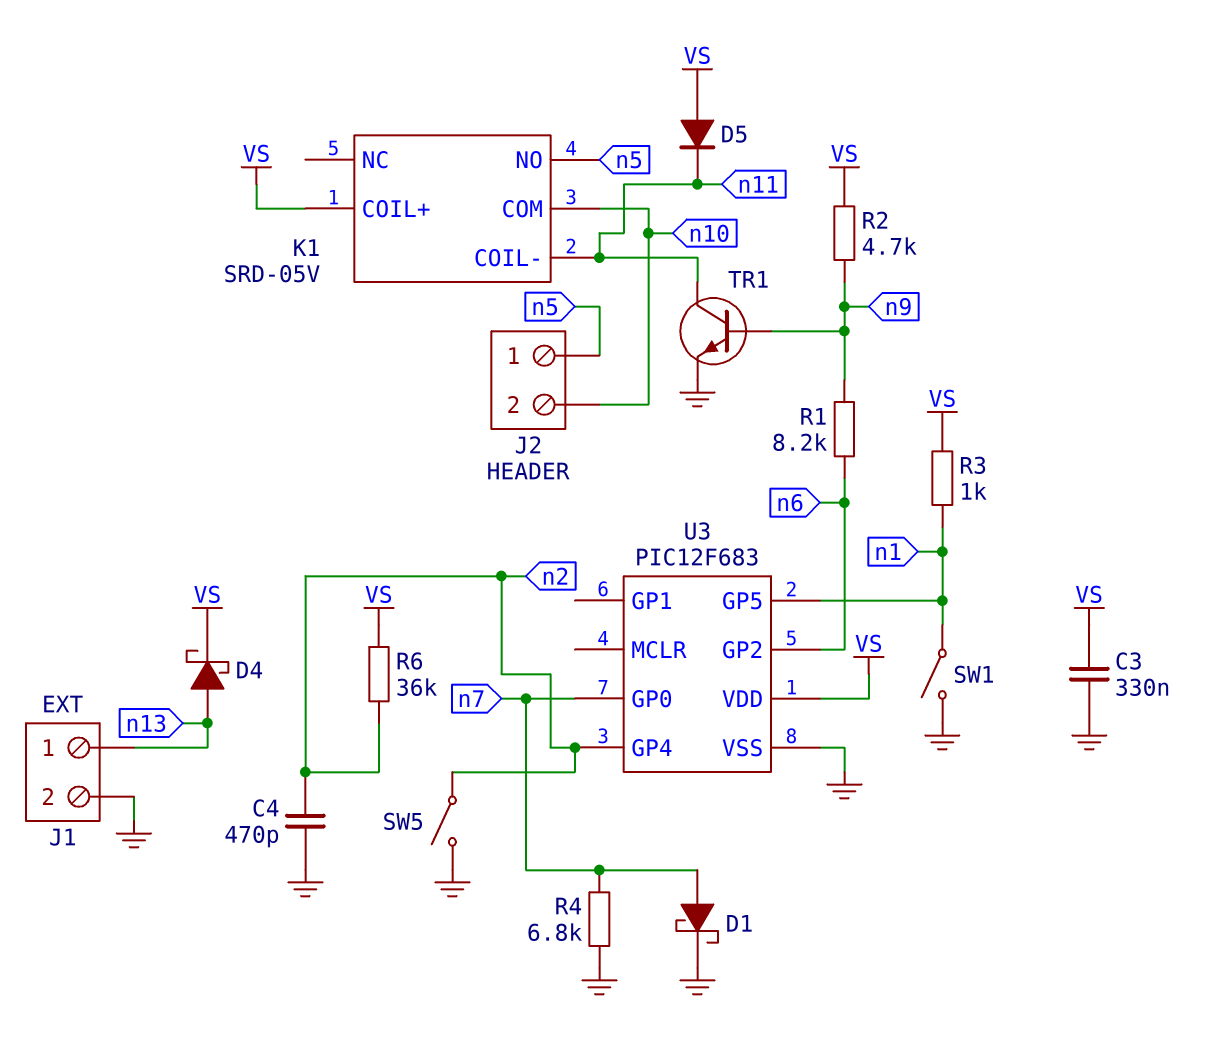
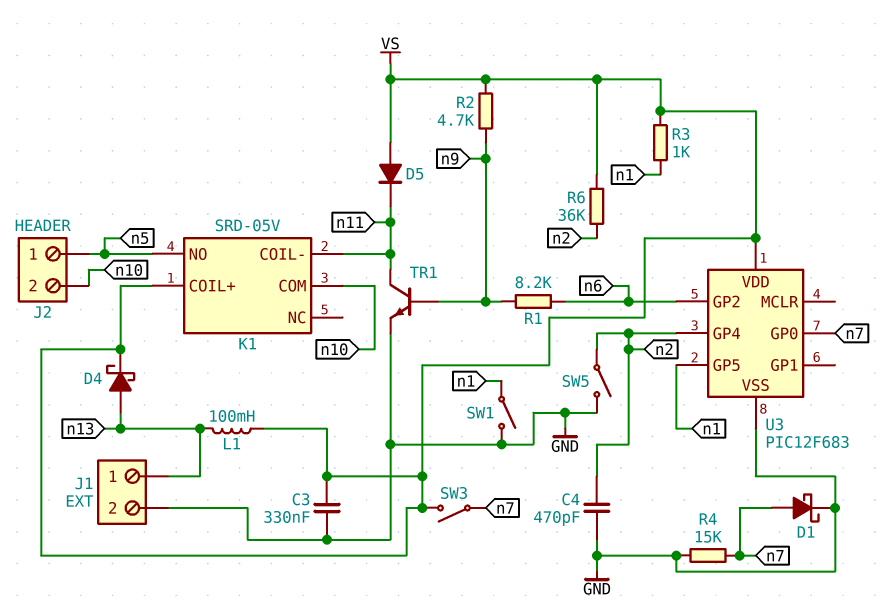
L1: none -> 100mH (VS, n13)
R4: 6.8k (GND, n7) -> 15k (GND, n7)
SW3: none -> switch (VS, n7)

